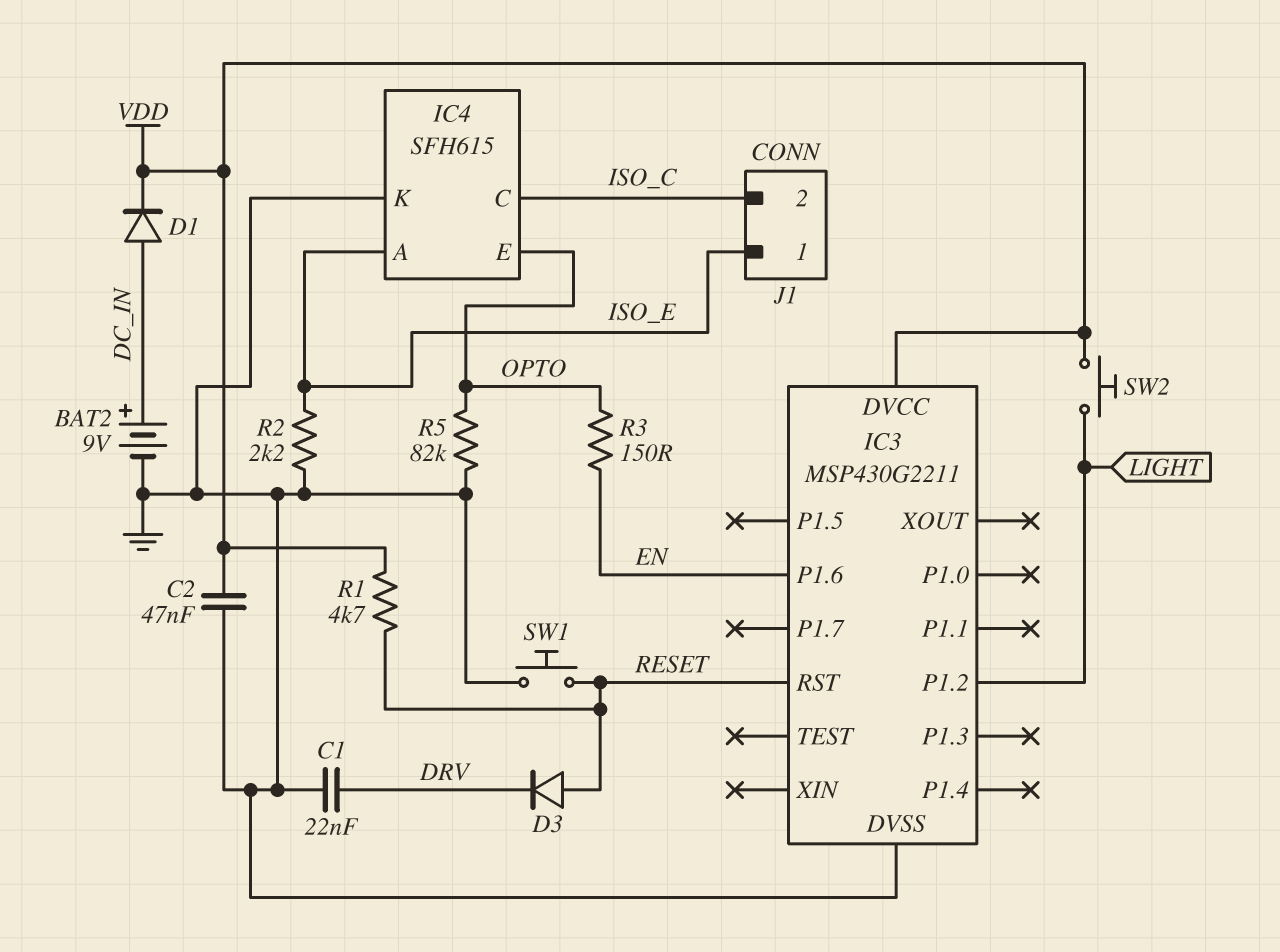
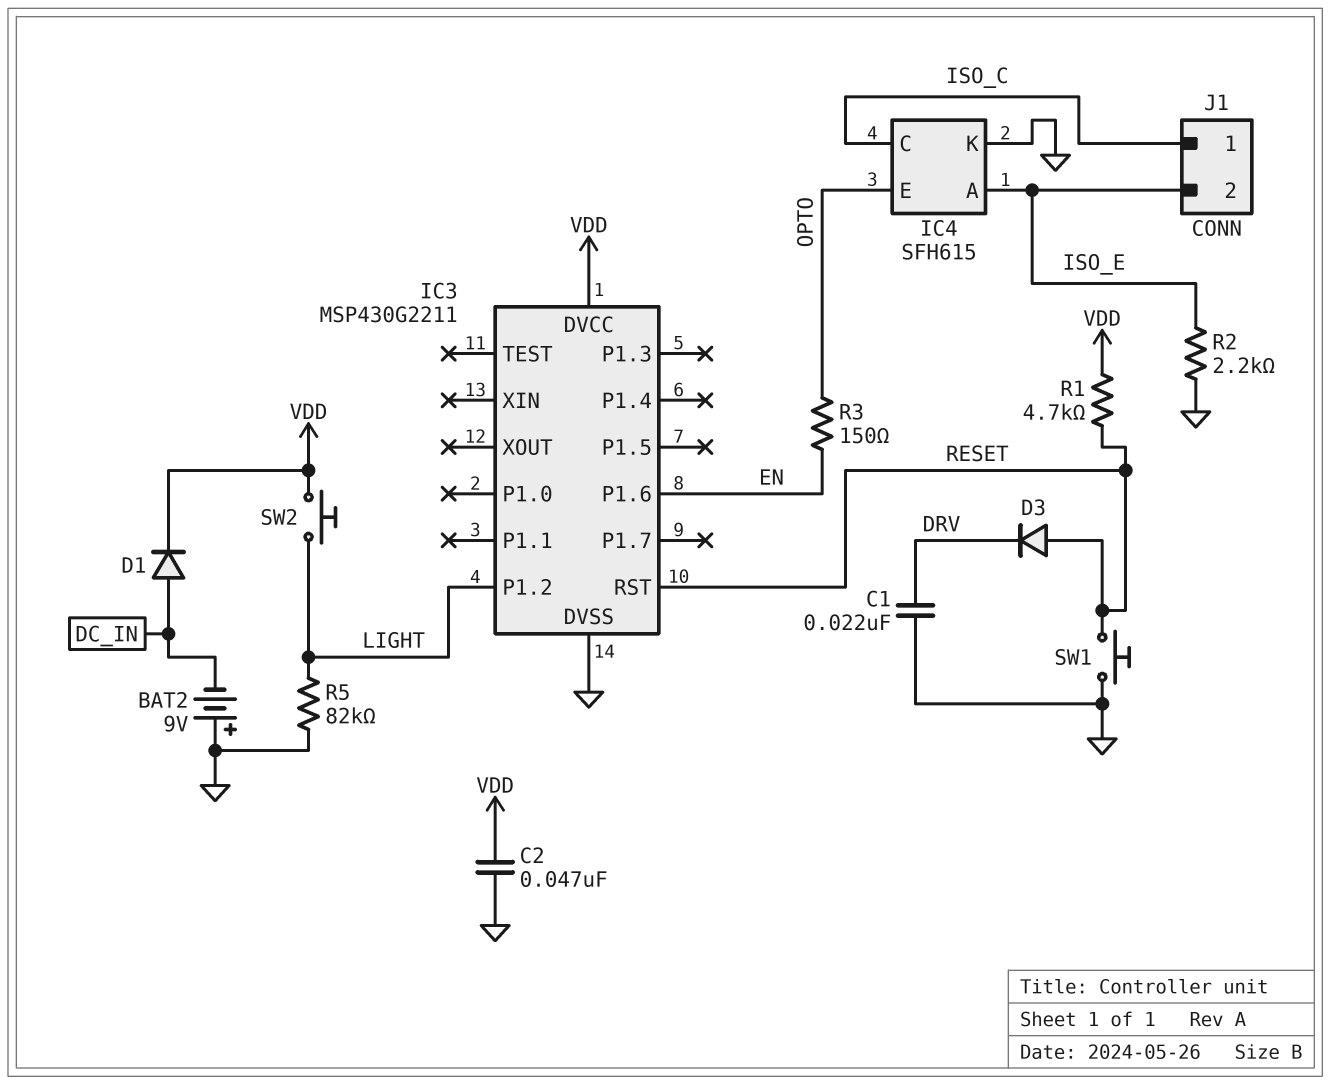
BAT2: 9V (plus DC_IN, minus GND) -> 9V (plus GND, minus DC_IN)
J1 pin 1: ISO_E -> ISO_C
J1 pin 2: ISO_C -> ISO_E
R5: 82k (GND, OPTO) -> 82k (GND, LIGHT)

